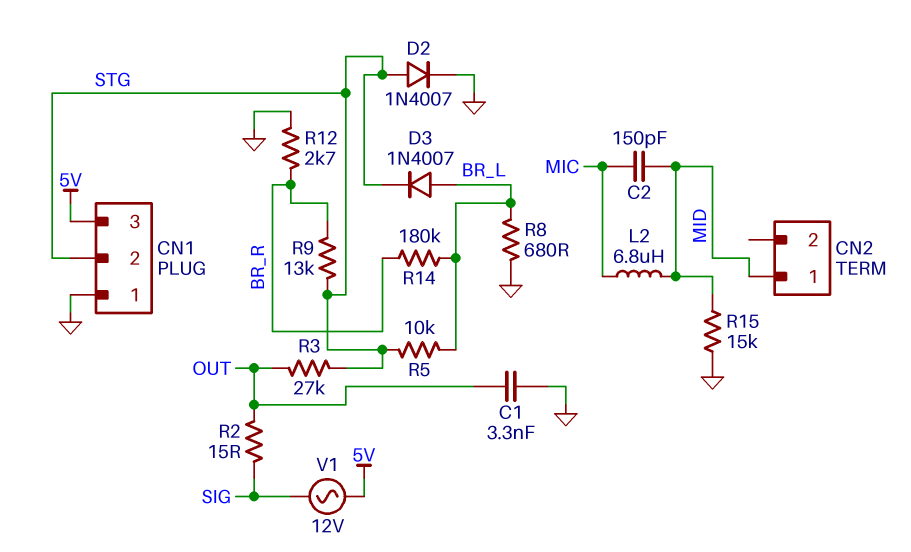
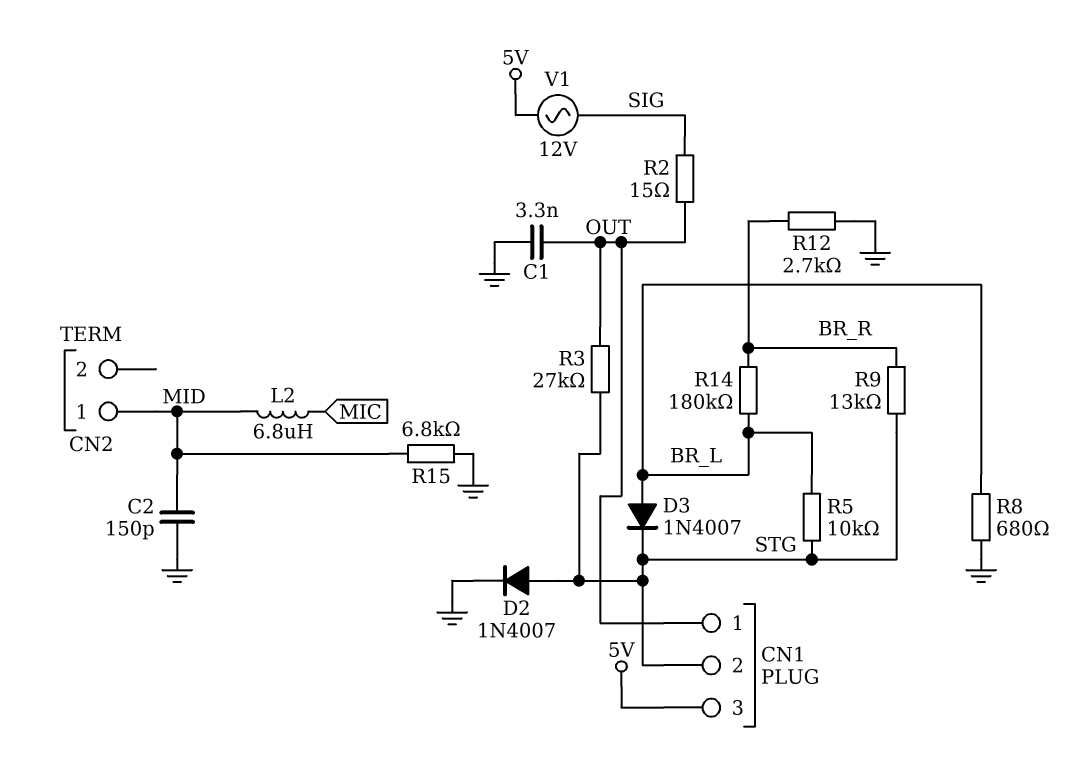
C2: 150pF (MIC, MID) -> 150pF (GND, MID)
CN1 pin 1: GND -> OUT
R15: 15k (GND, MID) -> 6.8k (GND, MID)

